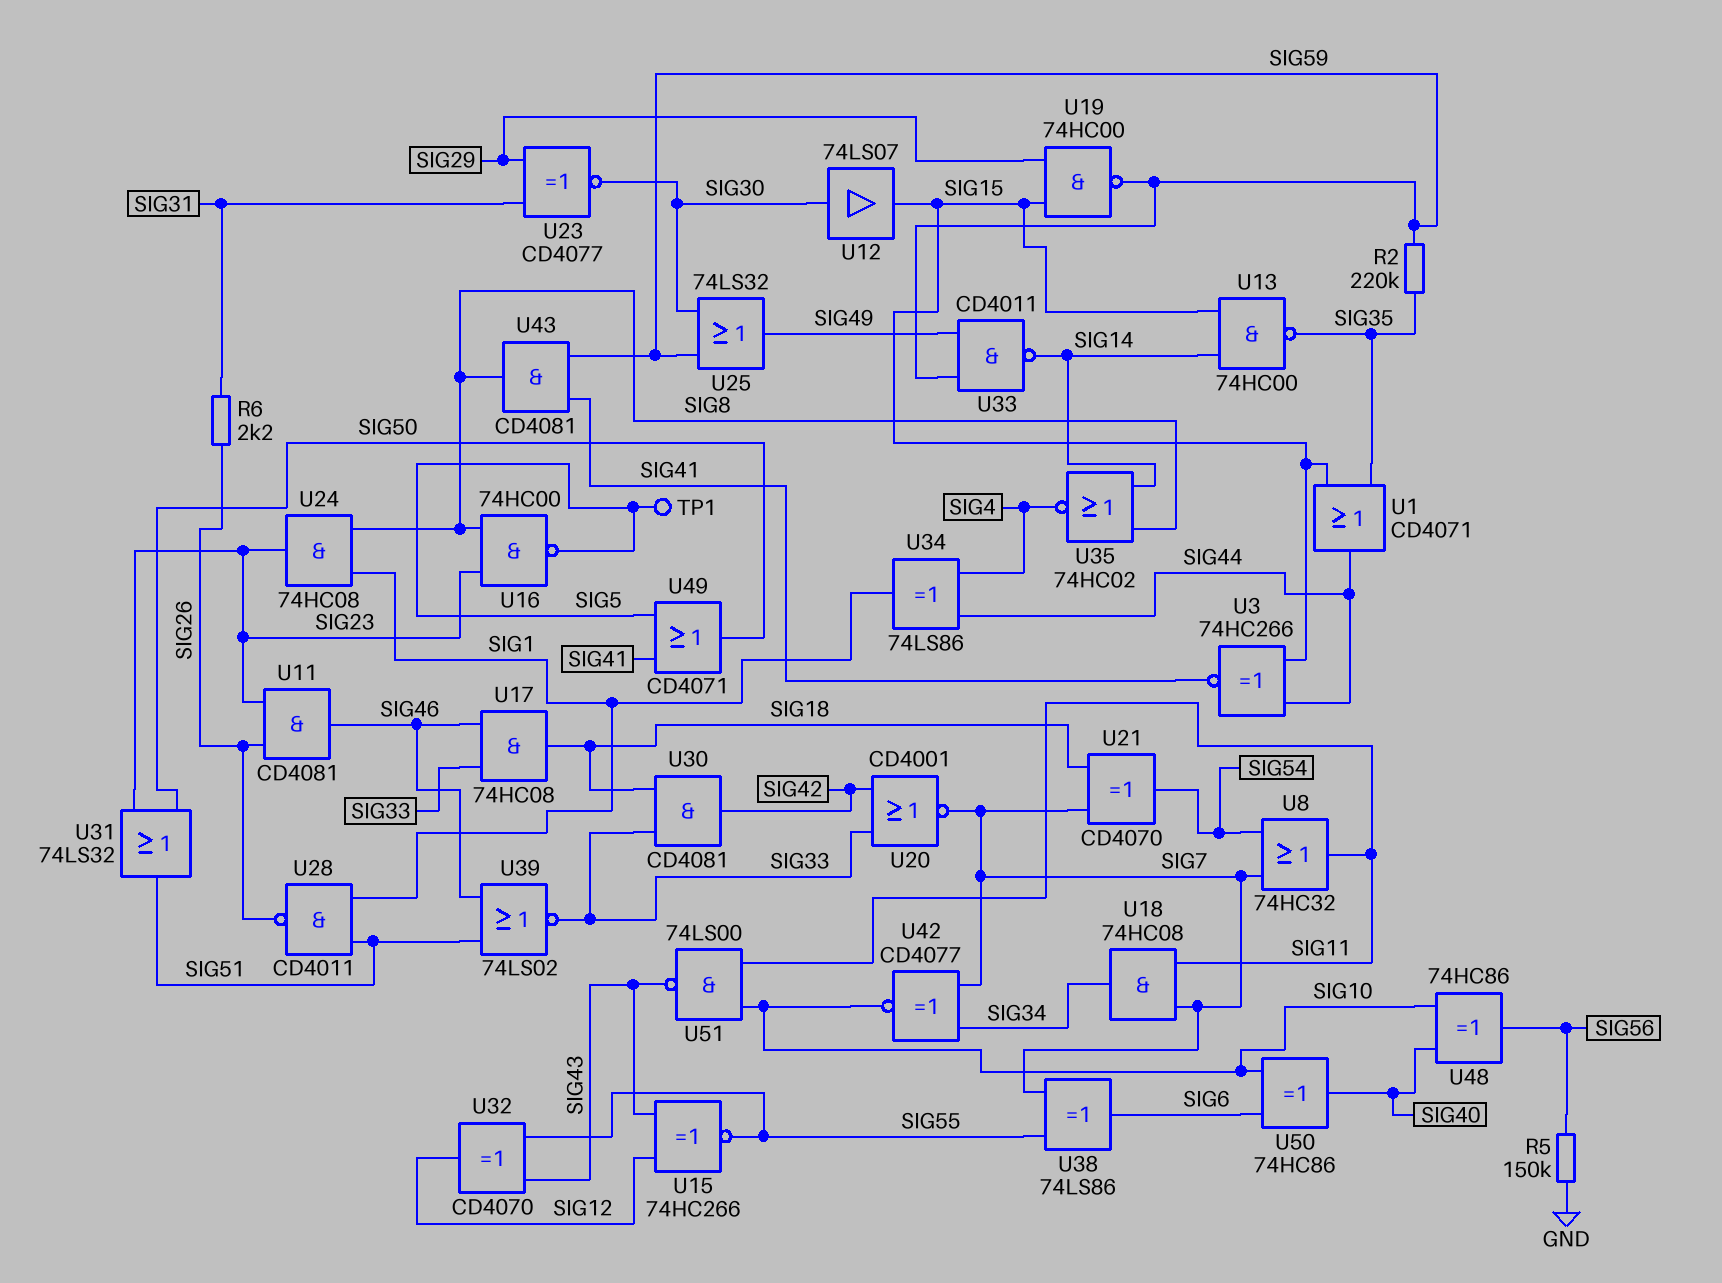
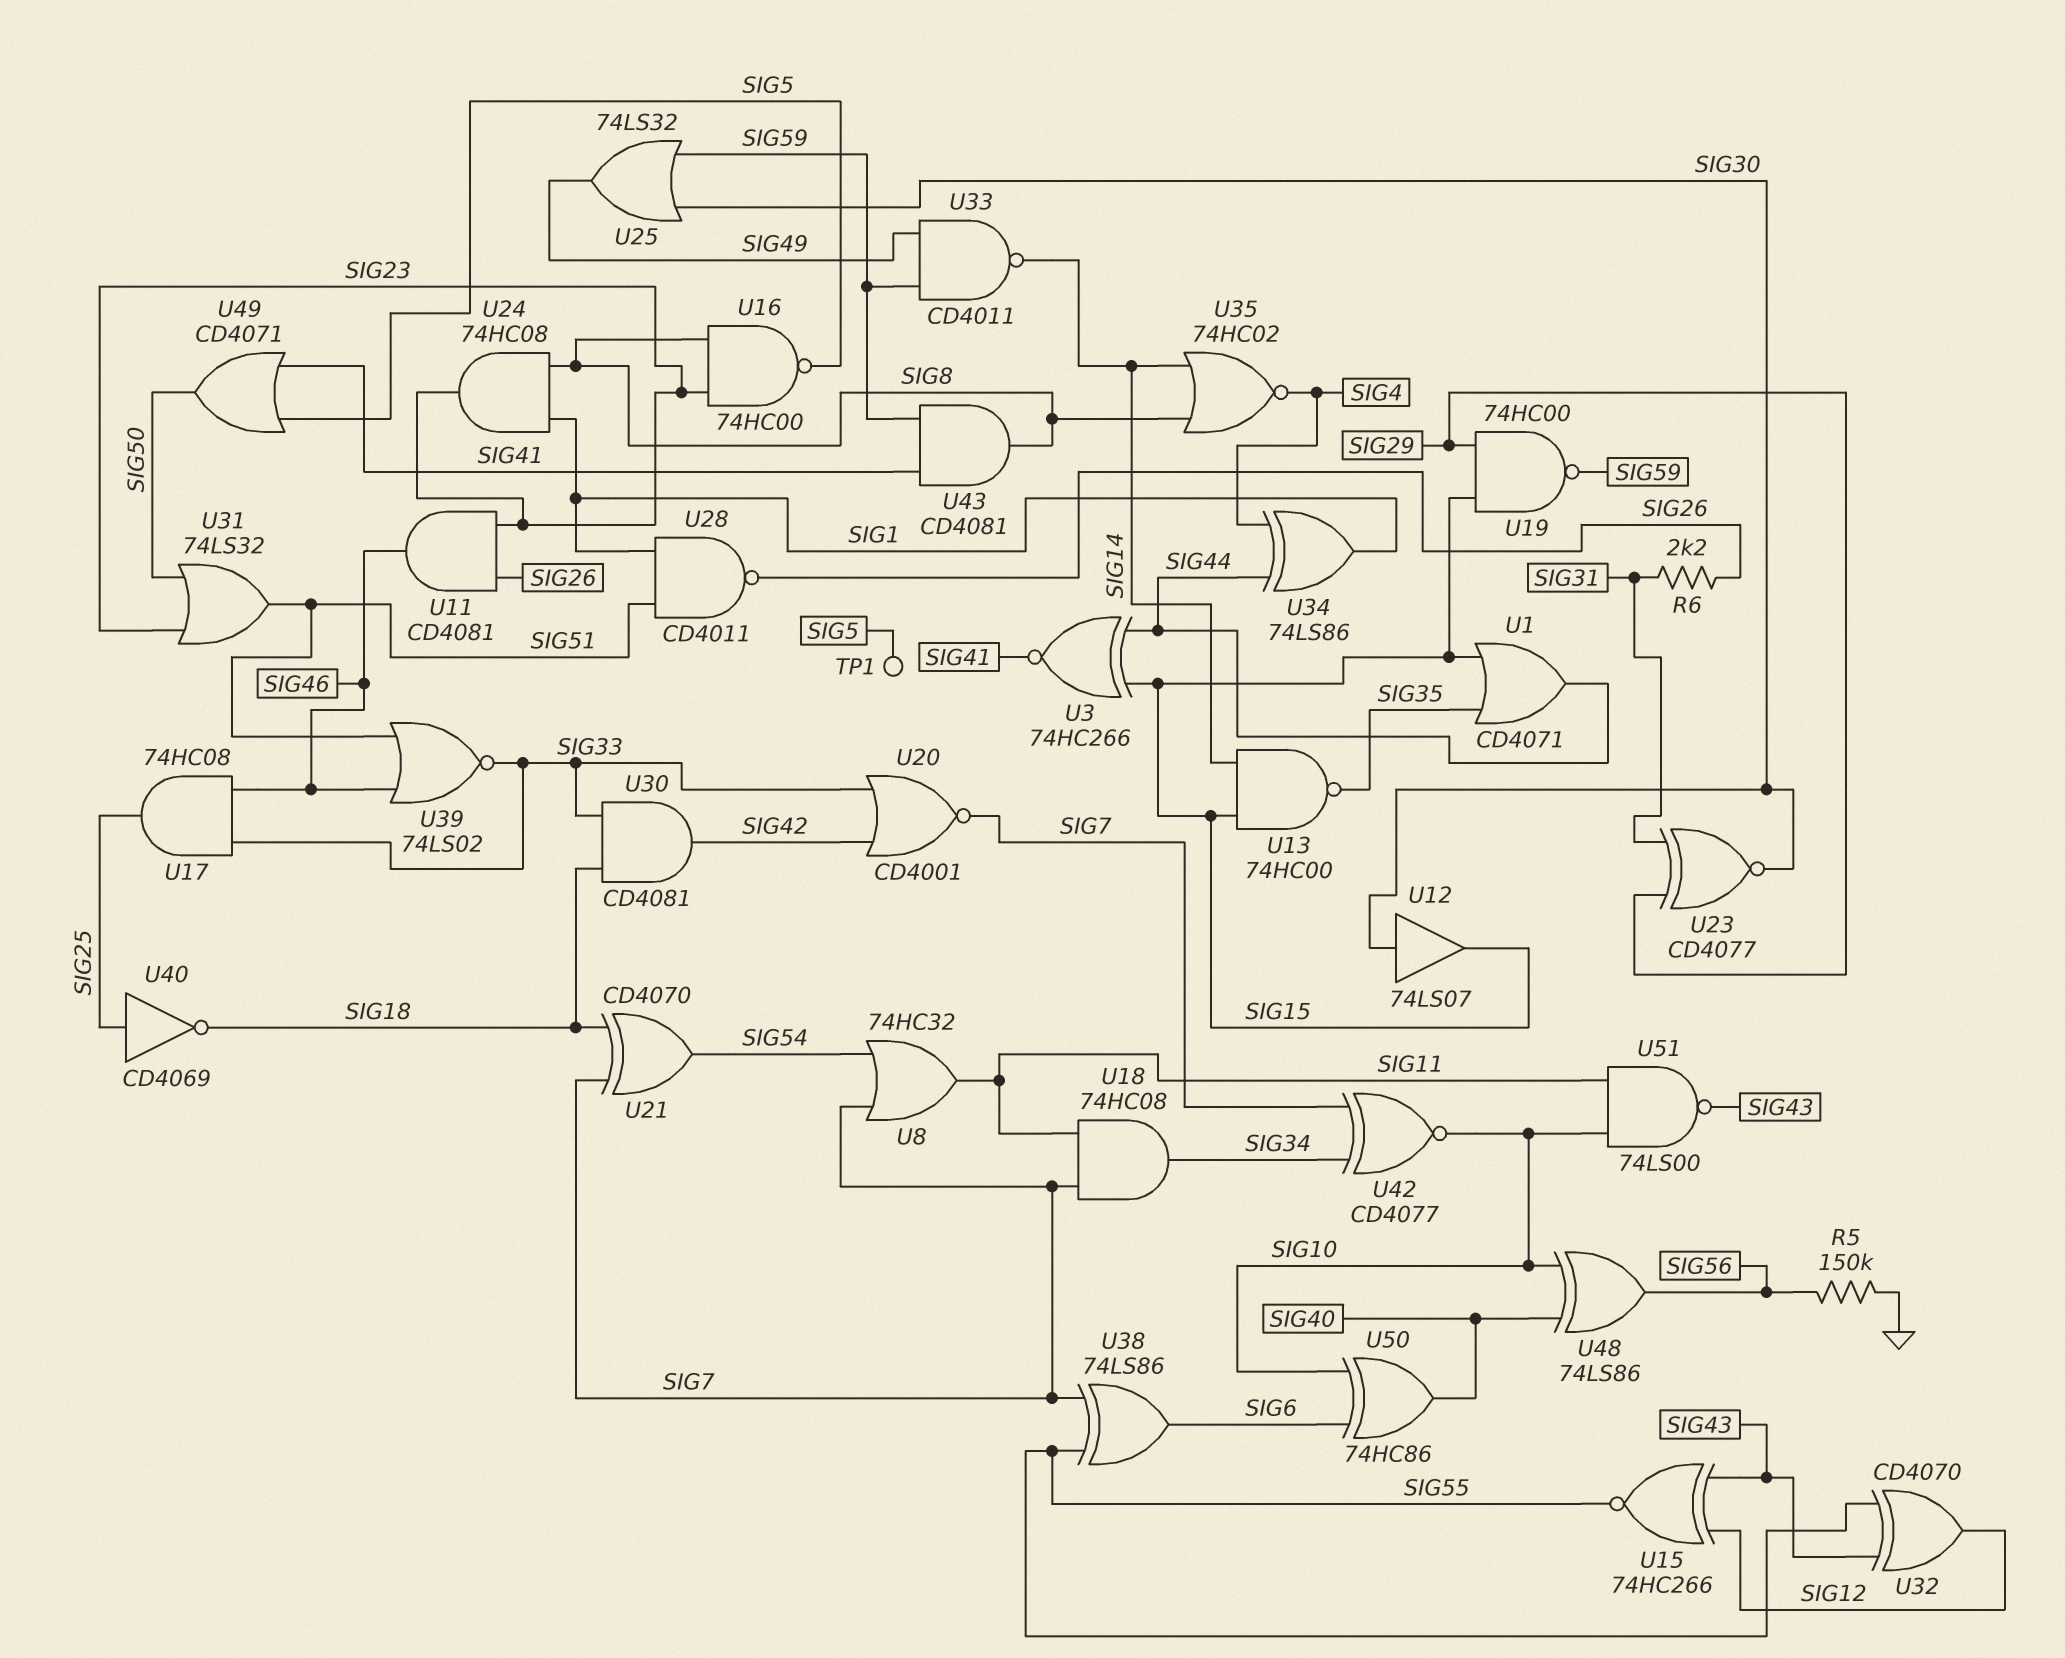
R2: 220k (SIG35, SIG59) -> none
U17: AND 74HC08 (in SIG33, in SIG46, out SIG18) -> AND 74HC08 (in SIG33, in SIG46, out SIG25)
U40: none -> NOT CD4069 (in SIG25, out SIG18)
U48: XOR 74HC86 (in SIG10, in SIG40, out SIG56) -> XOR 74LS86 (in SIG10, in SIG40, out SIG56)

